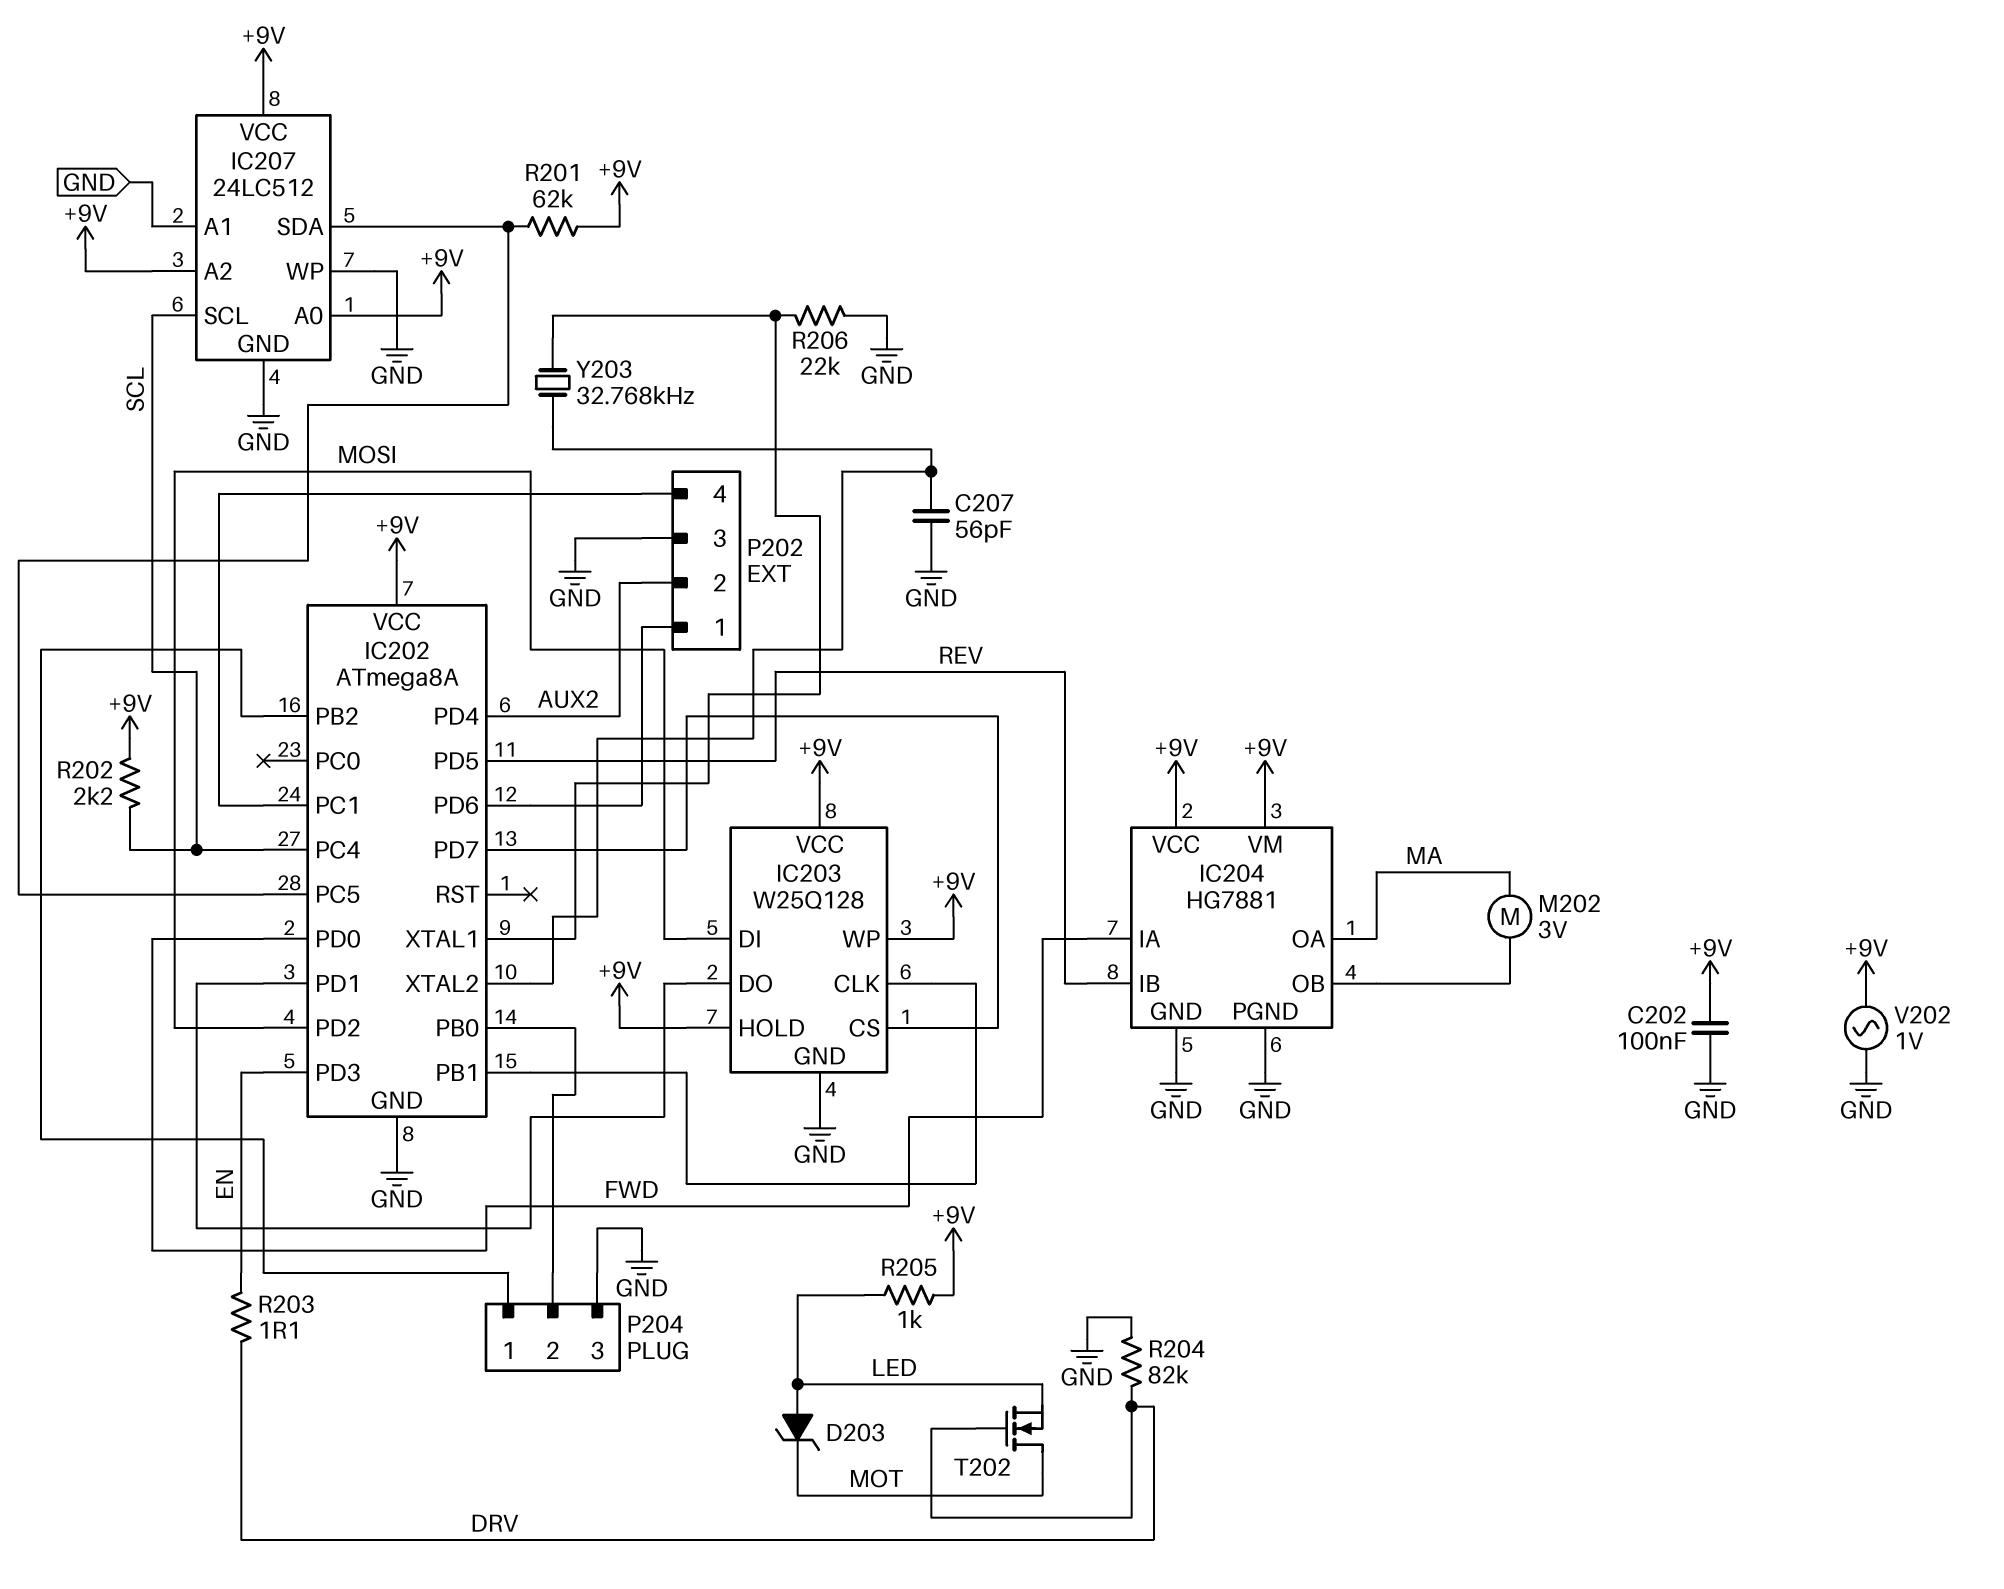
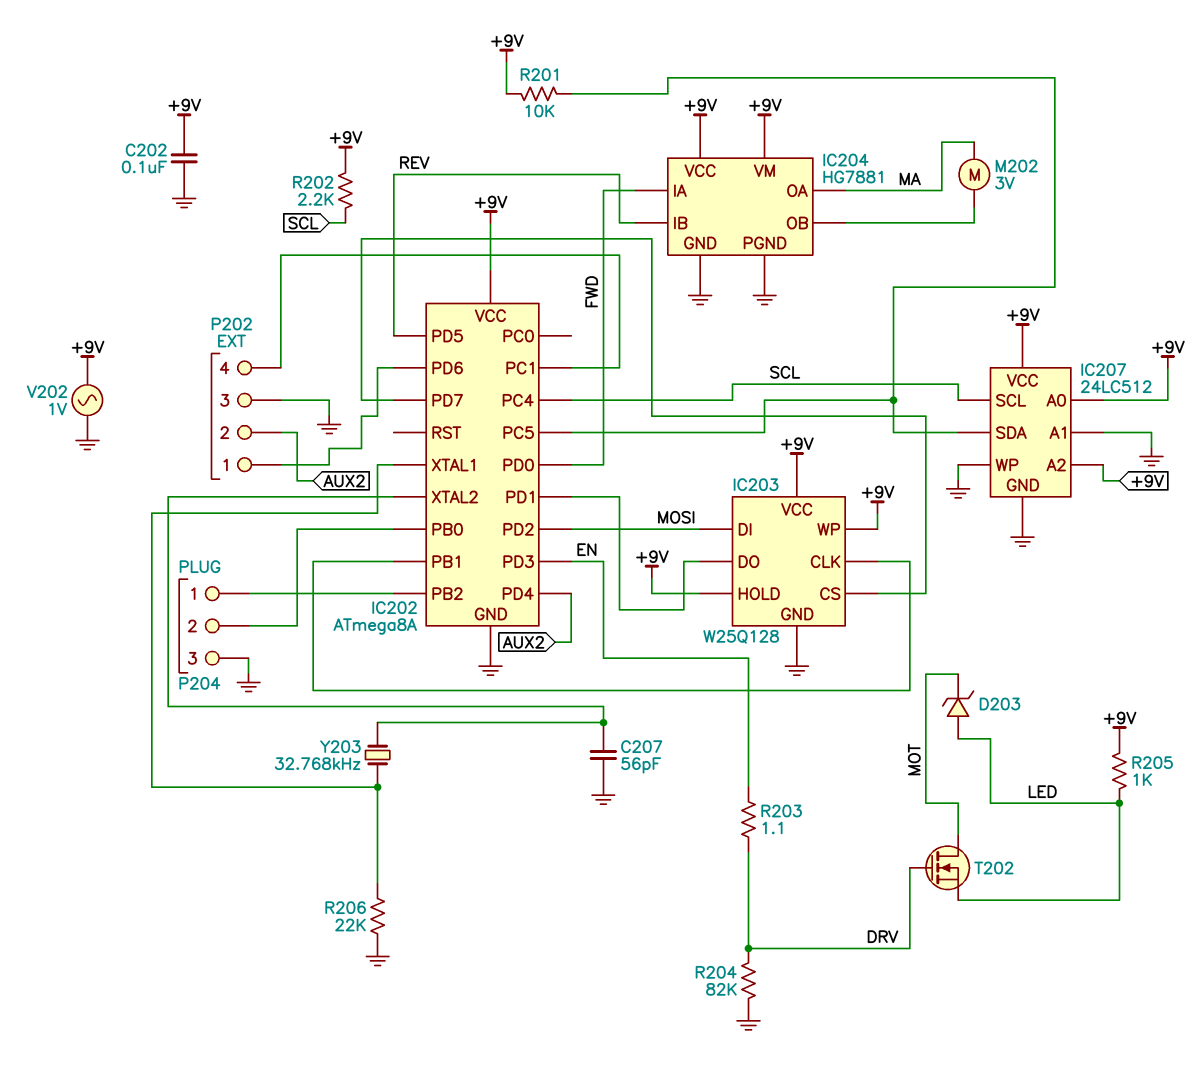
R201: 62k (+9V, IC202/PC5) -> 10k (+9V, IC202/PC5)

